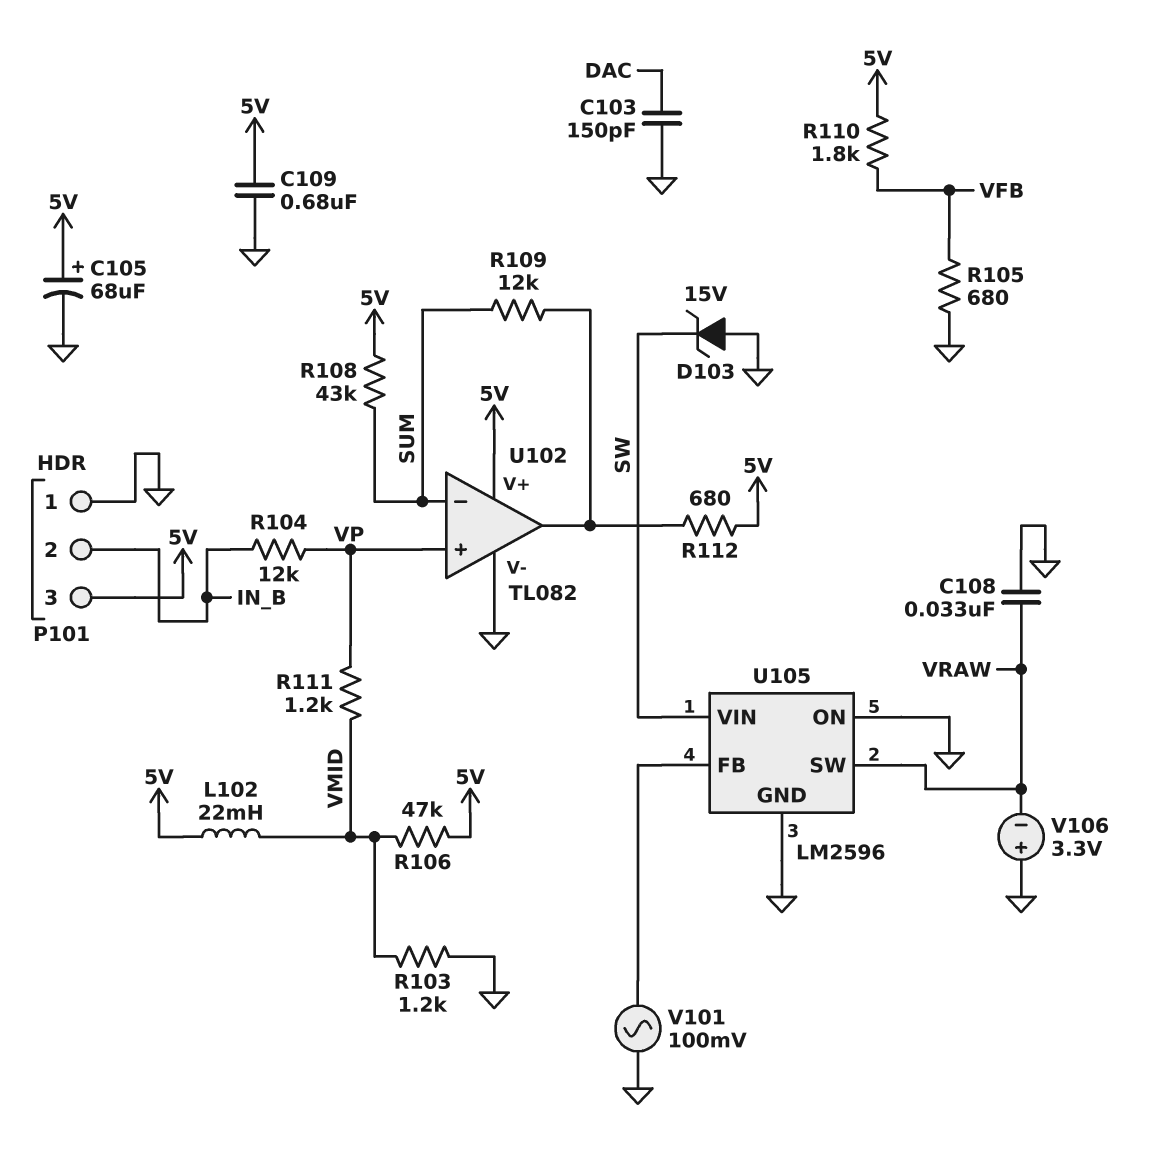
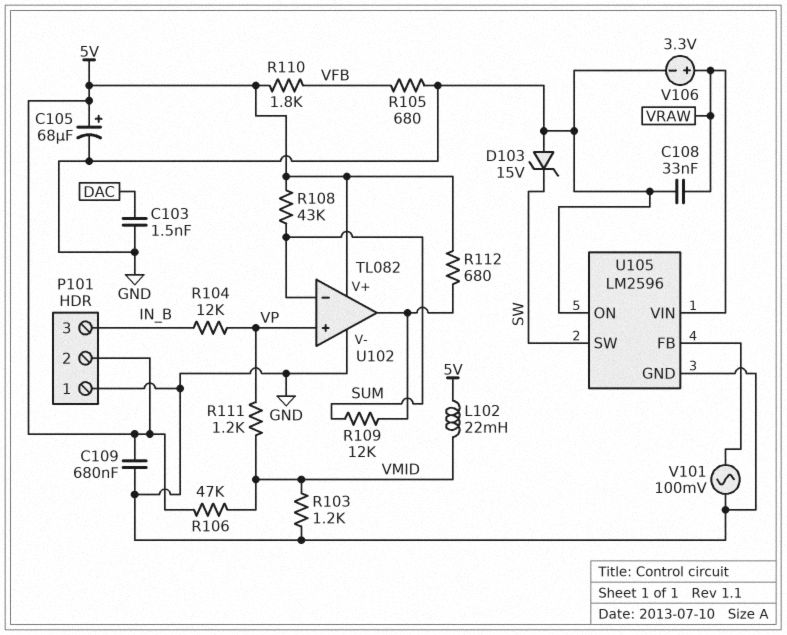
C103: 150pF (DAC, GND) -> 1.5nF (DAC, GND)
P101 pin 2: IN_B -> 5V
P101 pin 3: 5V -> IN_B
U105 pin SW: VRAW -> SW
U105 pin VIN: SW -> VRAW
V106: 3.3V (plus GND, minus VRAW) -> 3.3V (plus VRAW, minus GND)

